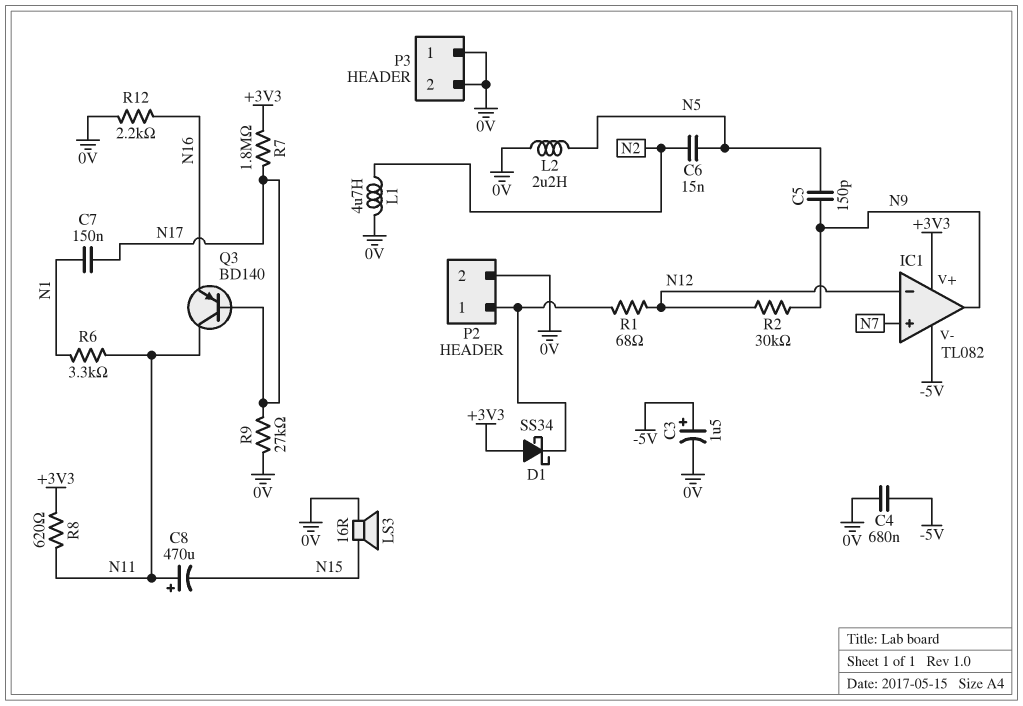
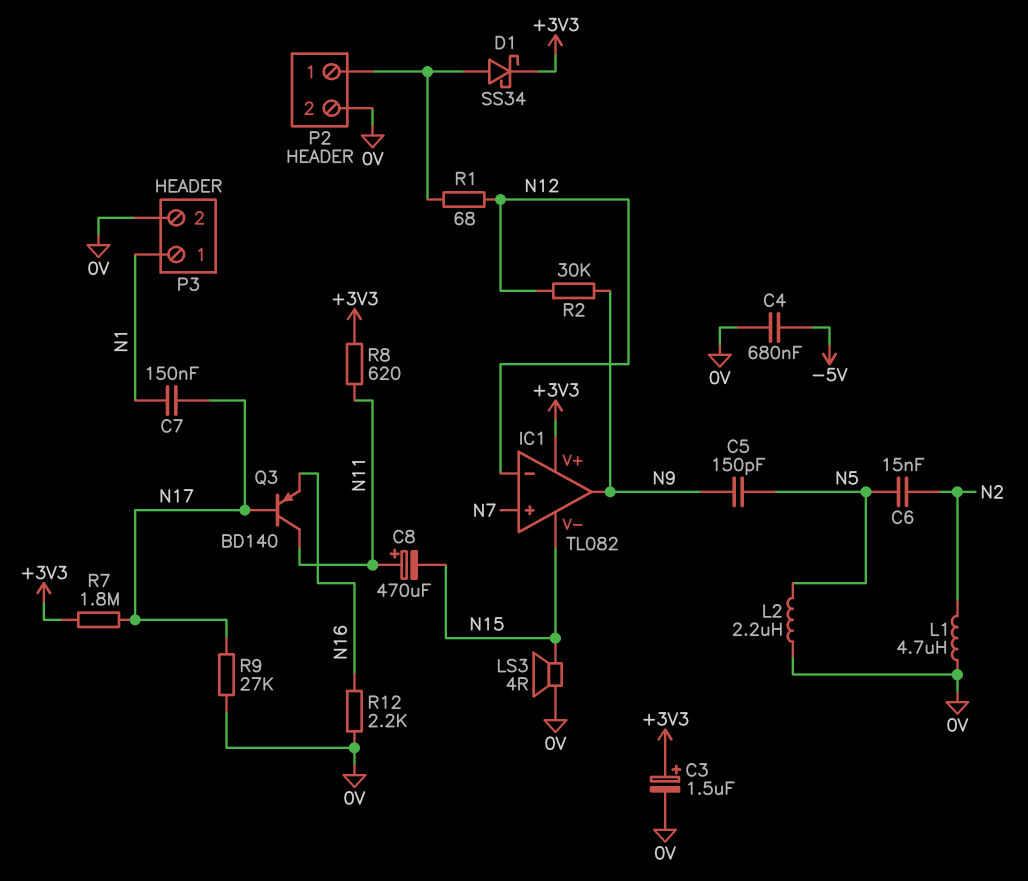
C3: 1.5uF (plus -5V, minus 0V) -> 1.5uF (plus +3V3, minus 0V)
D1: schottky SS34 (A +3V3, K P2/1) -> schottky SS34 (A P2/1, K +3V3)
IC1 pin V-: -5V -> N15
LS3: speaker 16R (0V, N15) -> speaker 4R (0V, N15)
P3 pin 1: 0V -> N1
R6: 3.3k (N1, N11) -> none

